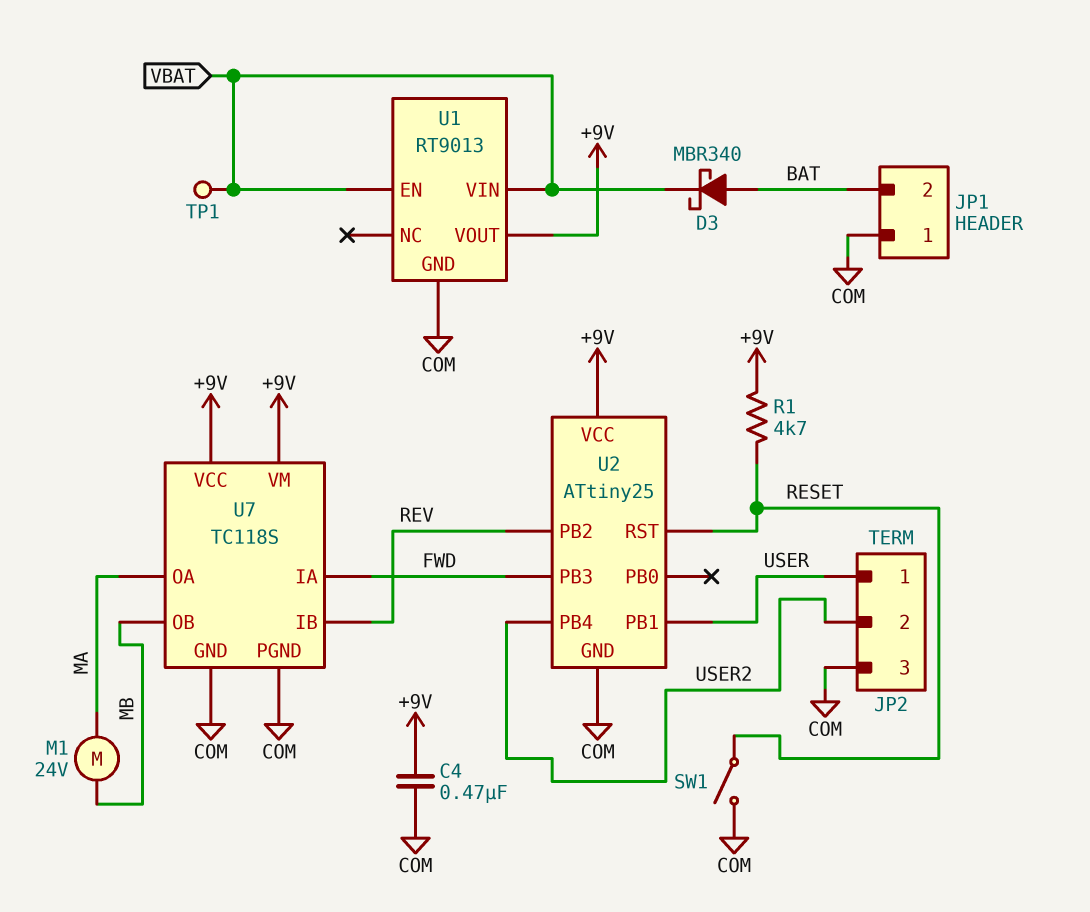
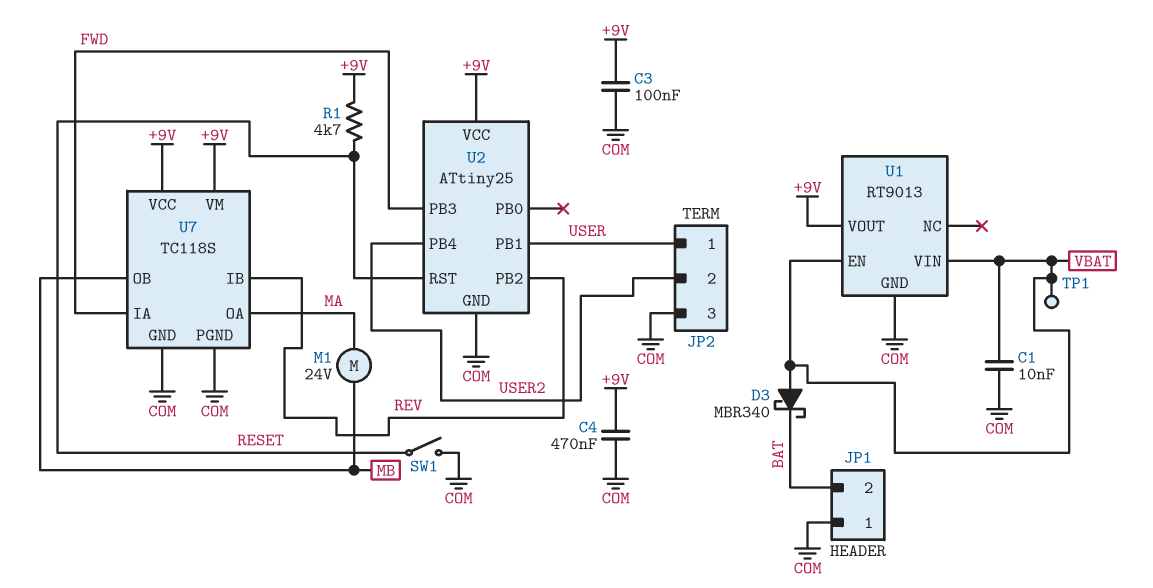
C1: none -> 10nF (COM, VBAT)
C3: none -> 100nF (+9V, COM)
D3: schottky MBR340 (A BAT, K VBAT) -> schottky MBR340 (A VBAT, K BAT)

